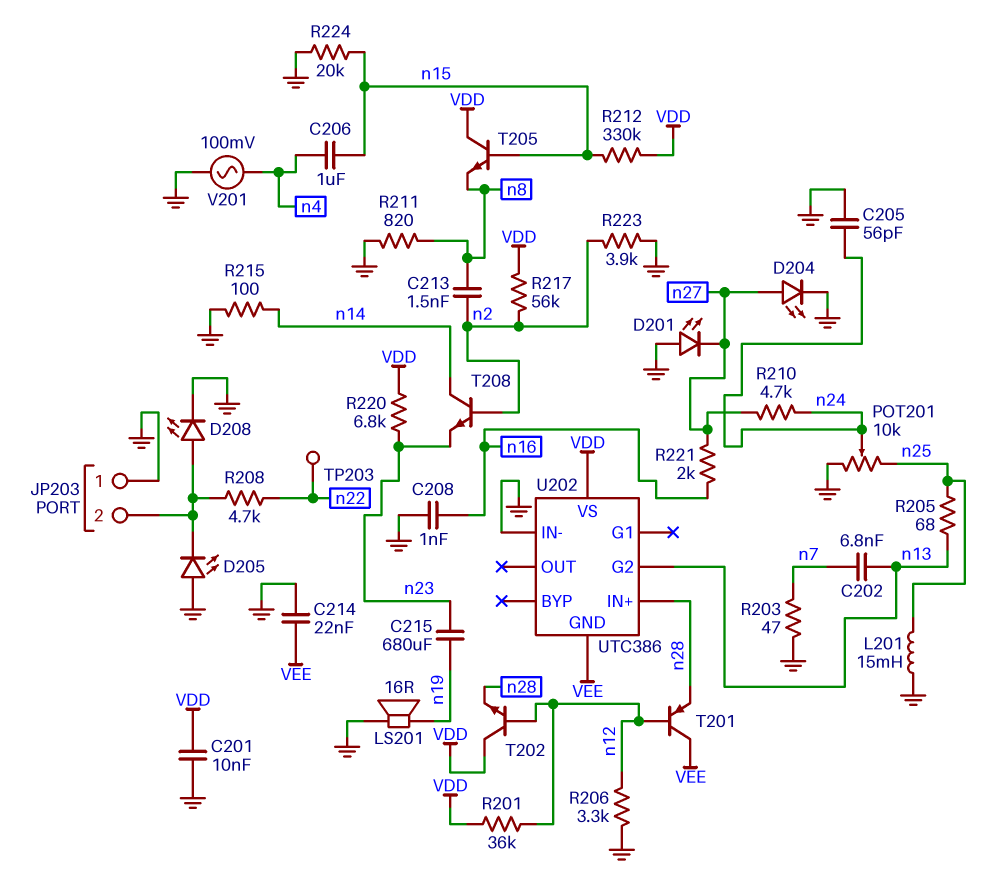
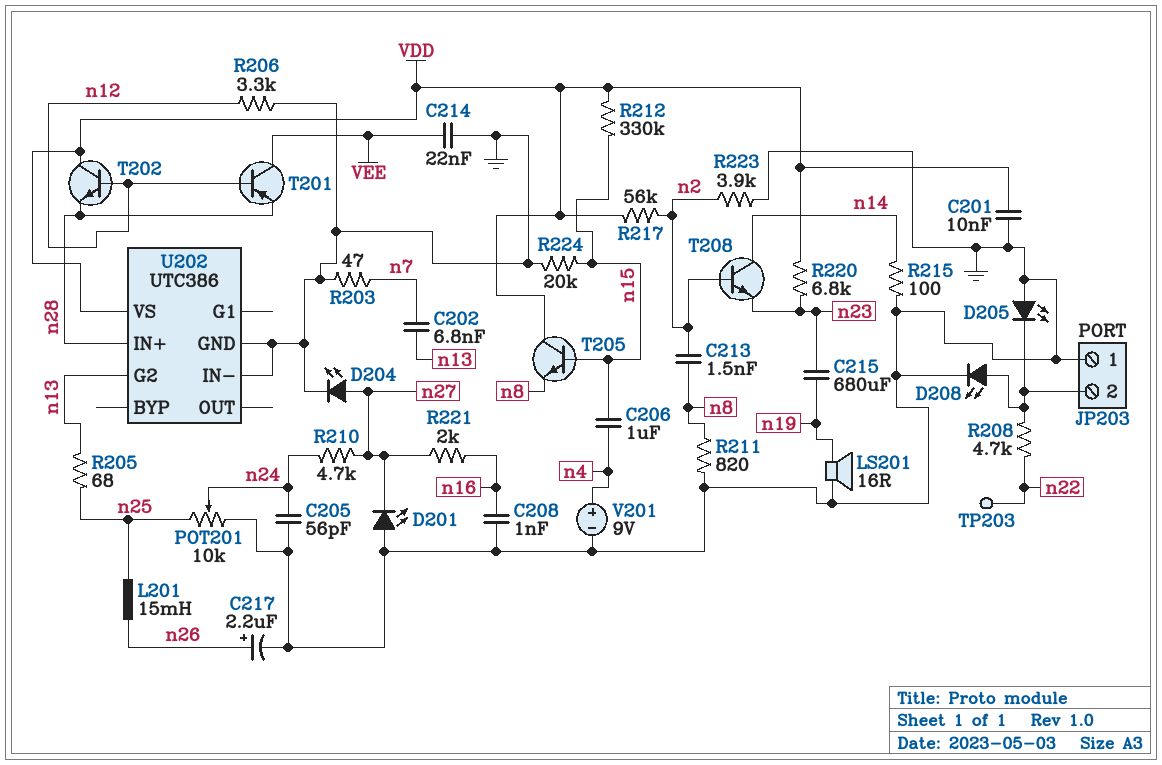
C217: none -> 2.2uF (plus n26, minus GND)
L201: 15mH (GND, n25) -> 15mH (n25, n26)
R201: 36k (VDD, n12) -> none
U202 pin GND: VEE -> GND
V201: AC 100mV (GND, n4) -> 9V (plus n4, minus GND)

